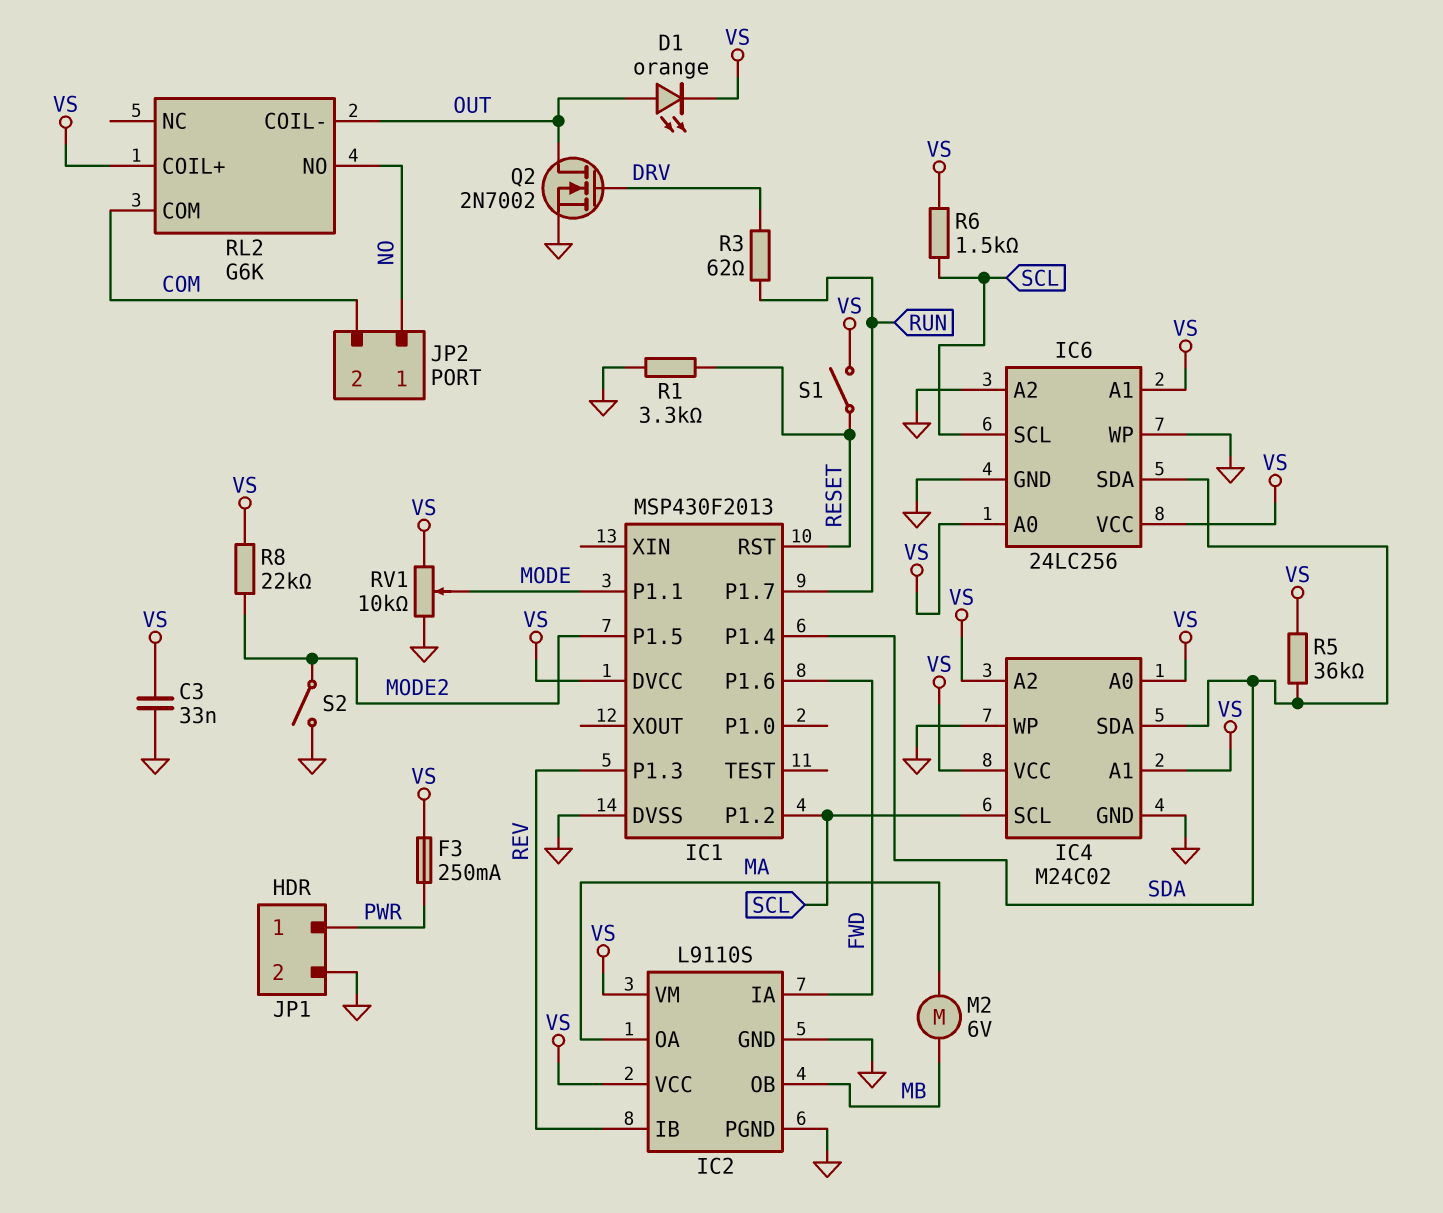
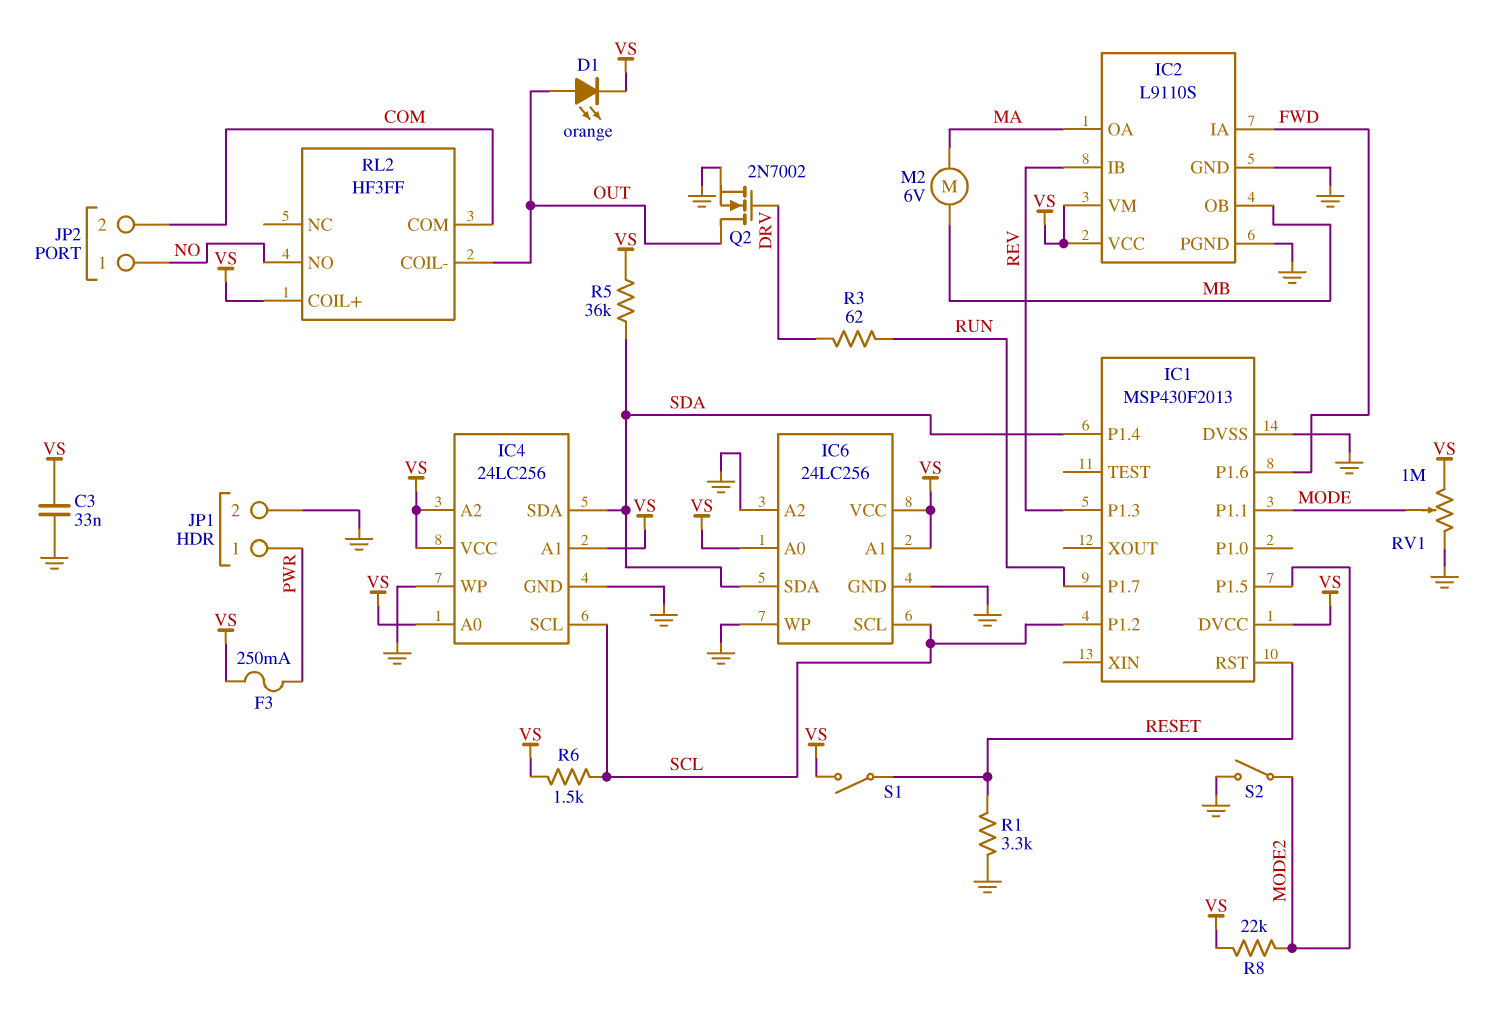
IC4: M24C02 -> 24LC256
RL2: G6K -> HF3FF
RV1: 10k (GND, VS, wiper MODE) -> 1M (GND, VS, wiper MODE)

